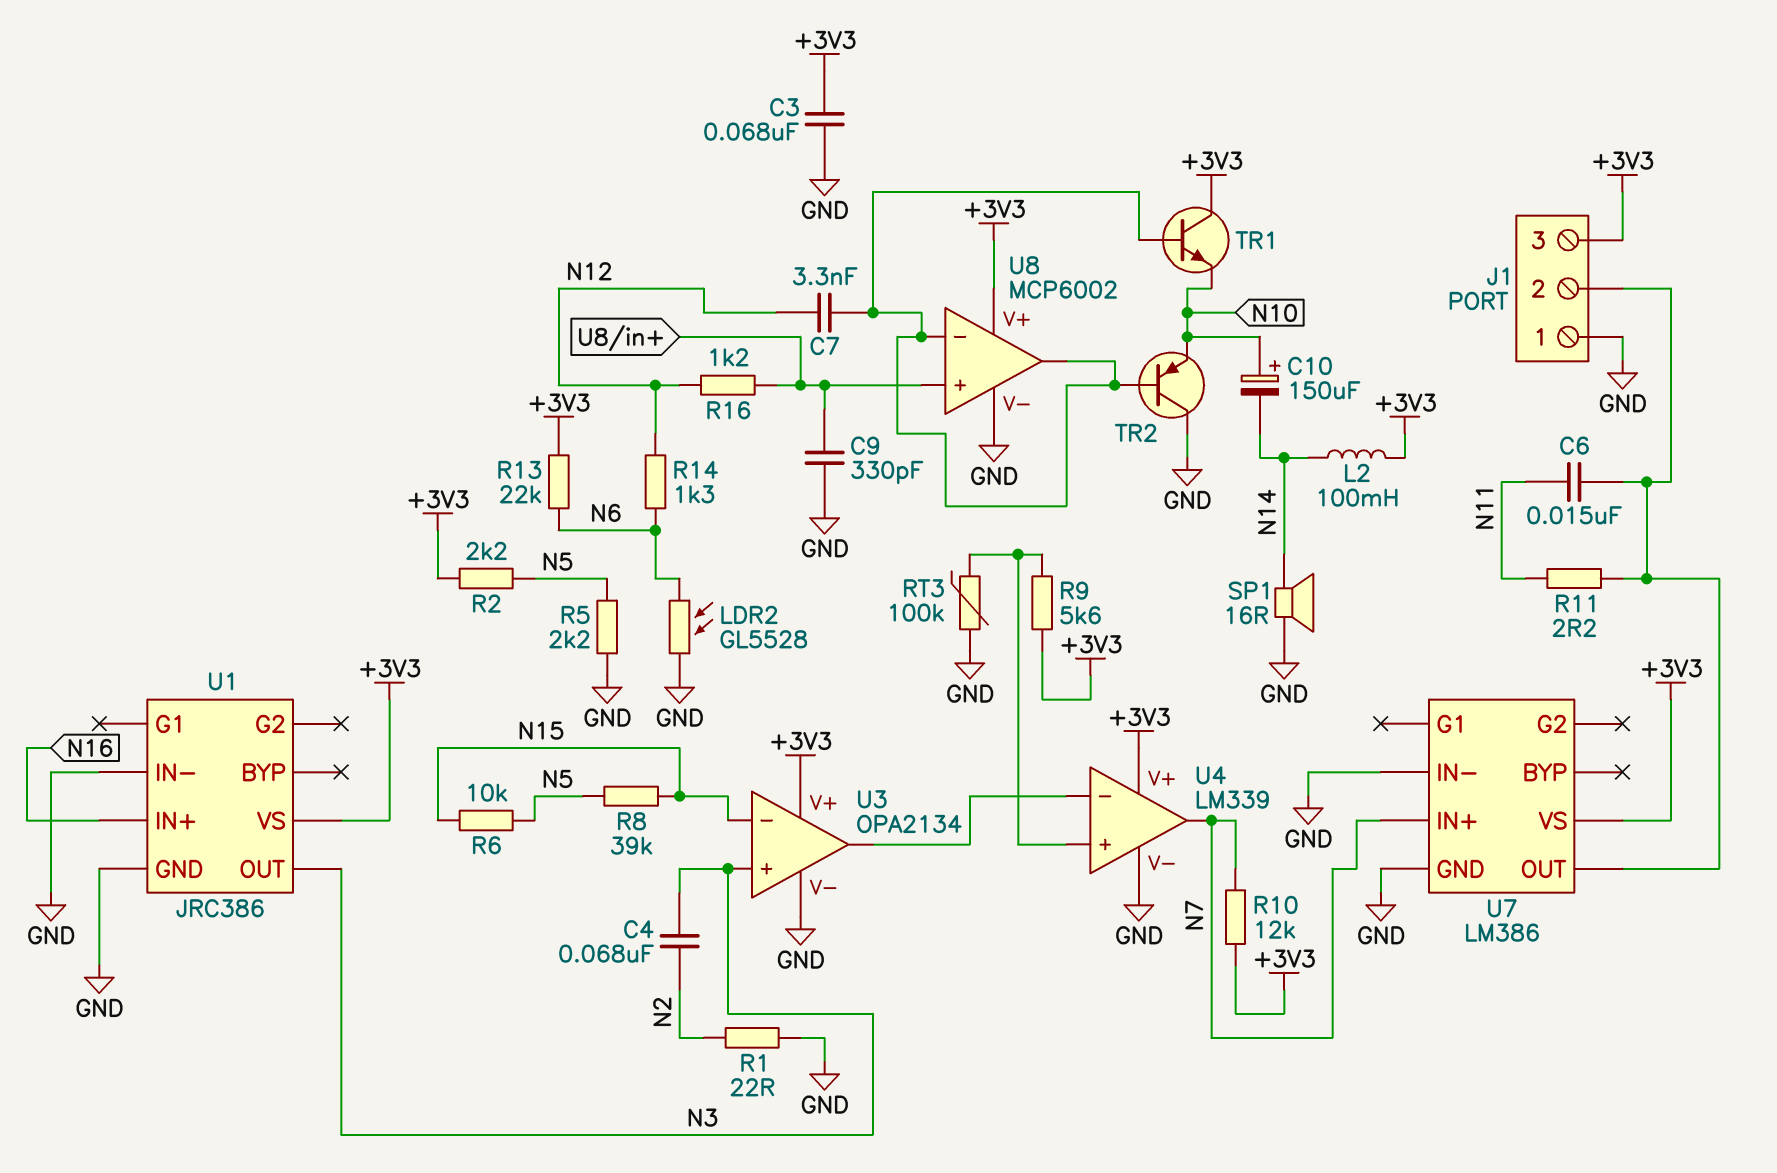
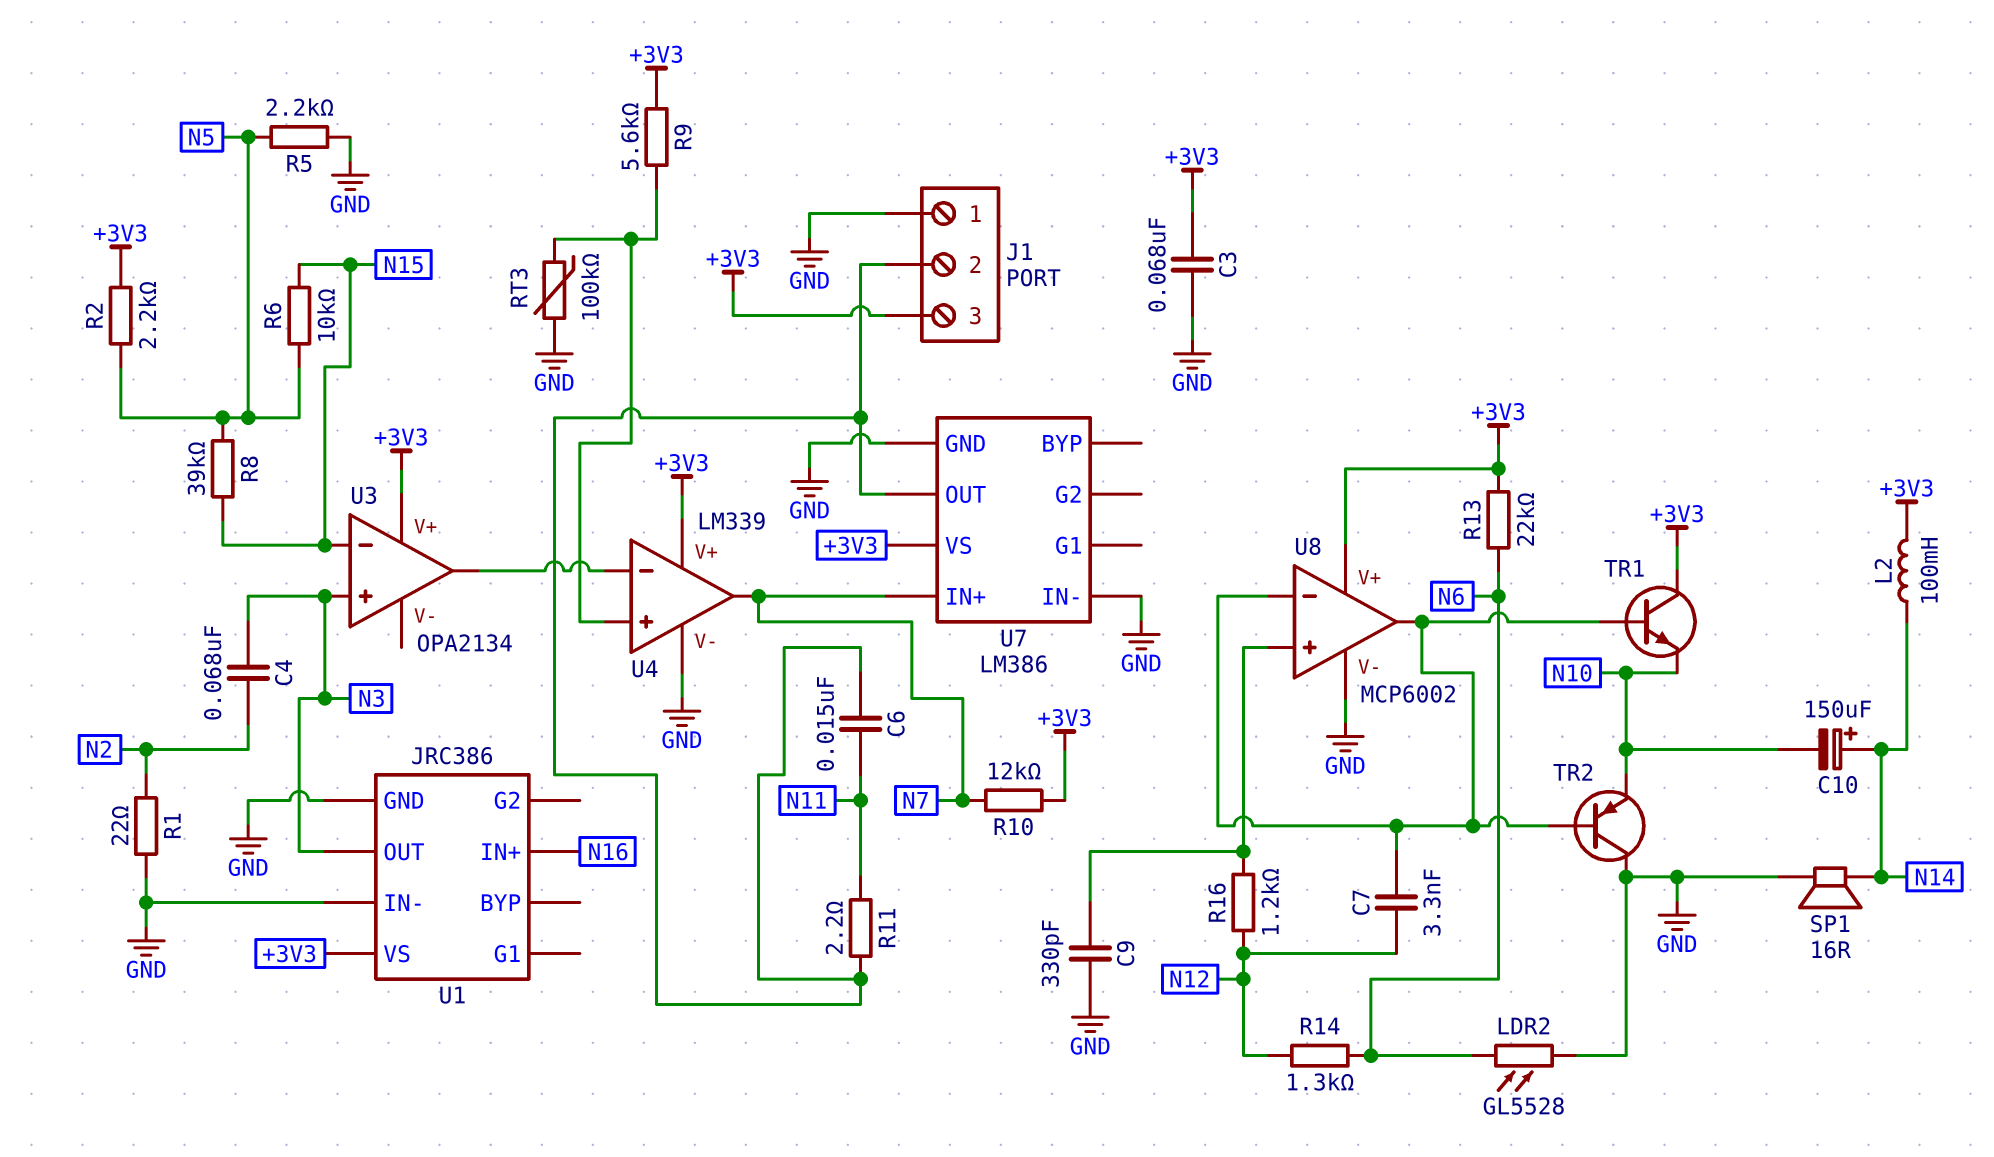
C10: 150uF (plus N10, minus N14) -> 150uF (plus N14, minus N10)
U3 pin V-: GND -> none

